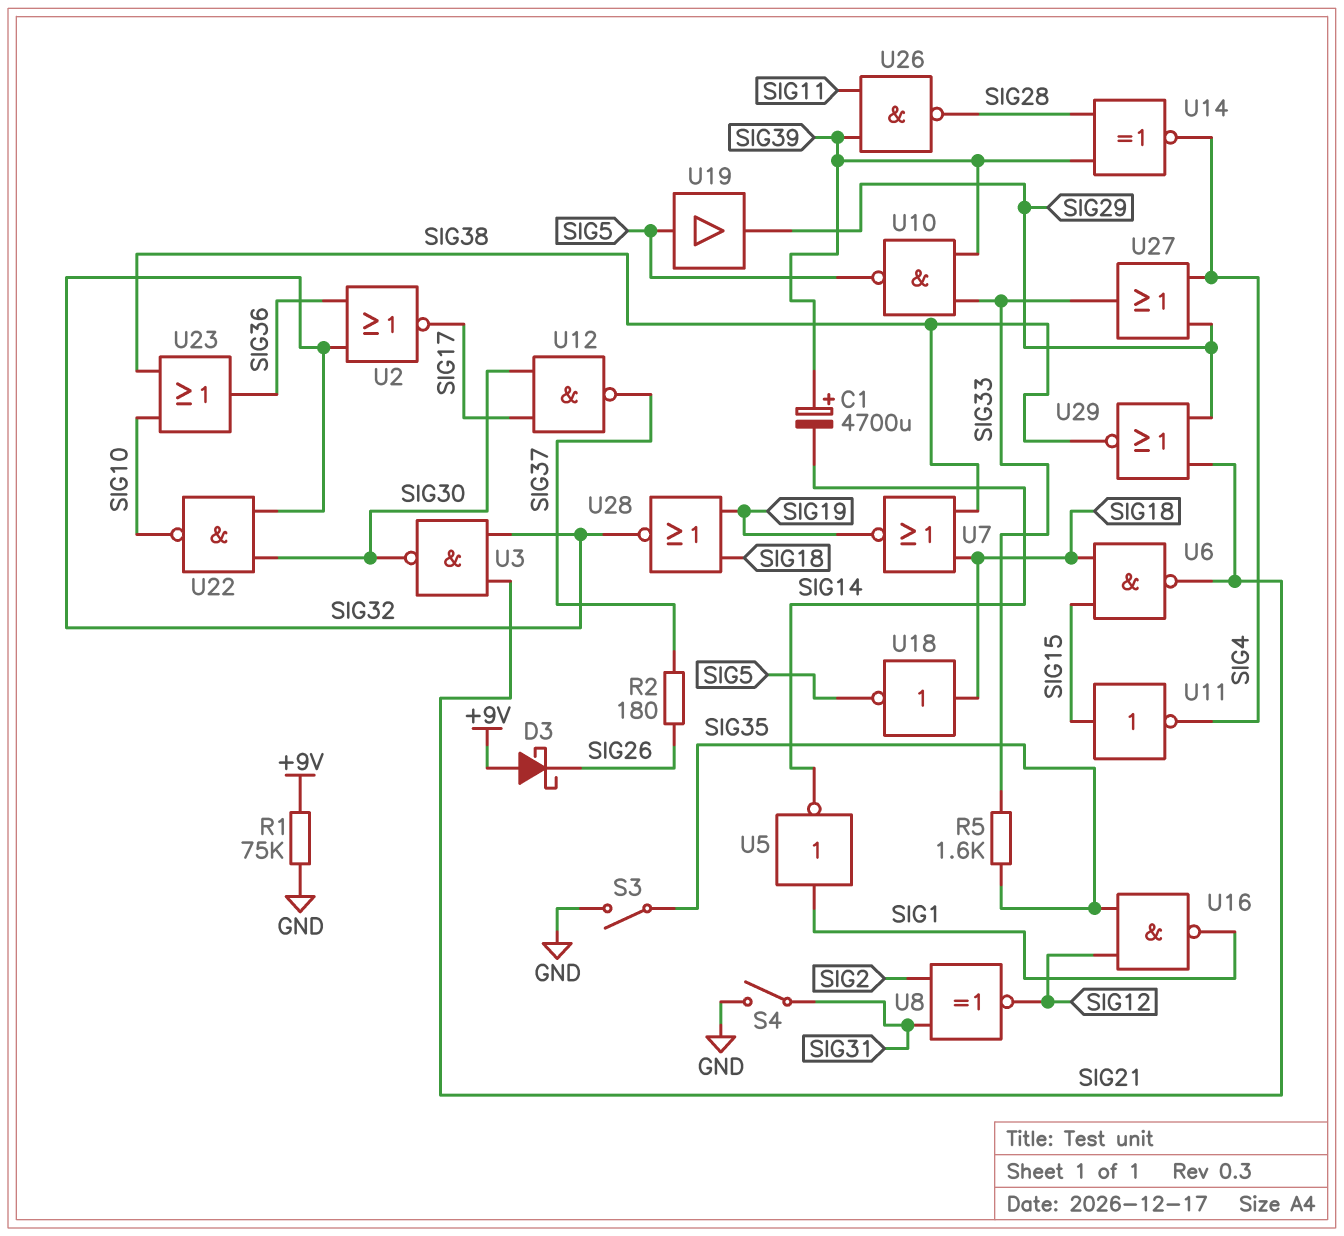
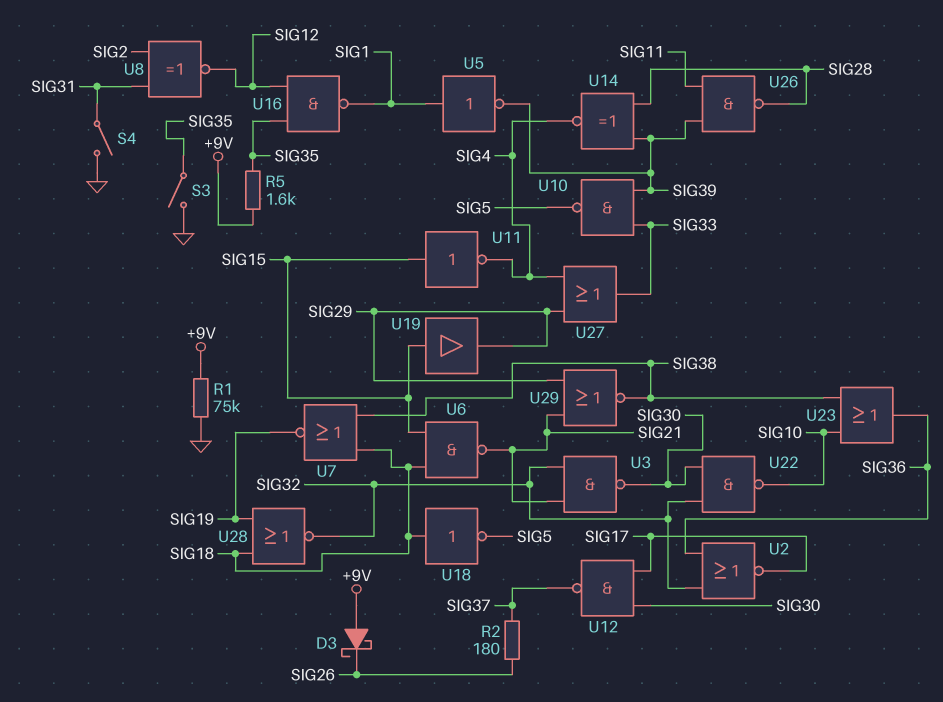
C1: 4700uF (plus SIG39, minus SIG14) -> none
R5: 1.6k (SIG33, SIG35) -> 1.6k (+9V, SIG35)
U5: NOT (in SIG1, out SIG14) -> NOT (in SIG1, out SIG39)
U19: buffer (in SIG5, out SIG29) -> buffer (in SIG15, out SIG29)

